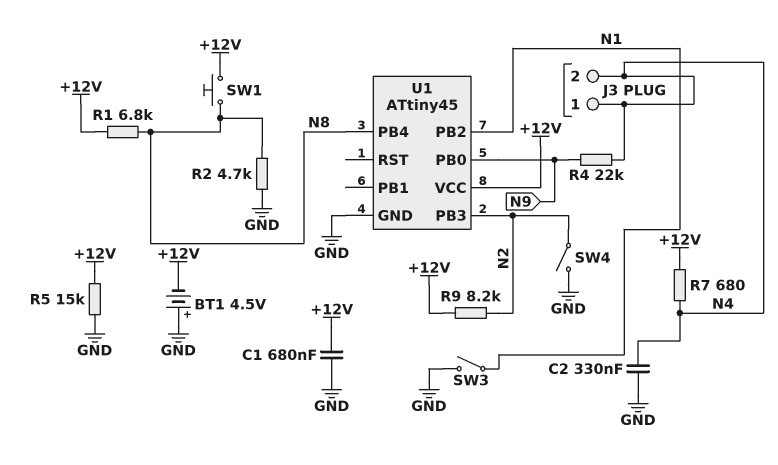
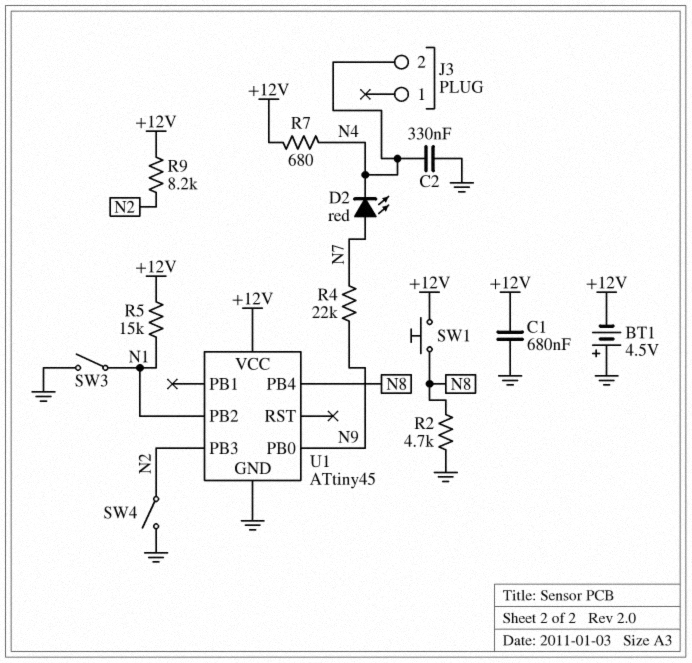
D2: none -> LED red (A N7, K N4)
J3 pin 1: N4 -> none
R1: 6.8k (+12V, N8) -> none
R4: 22k (N4, N9) -> 22k (N7, N9)
R5: 15k (+12V, GND) -> 15k (+12V, N1)

